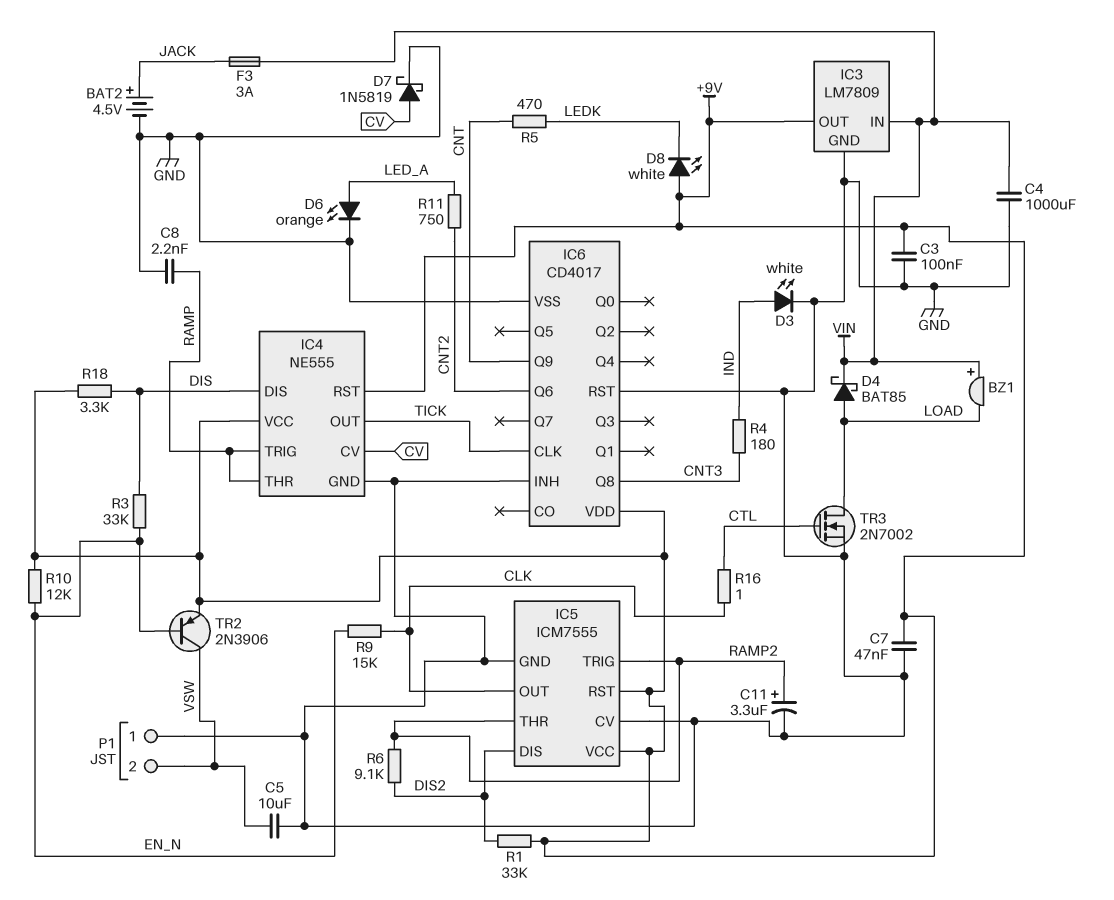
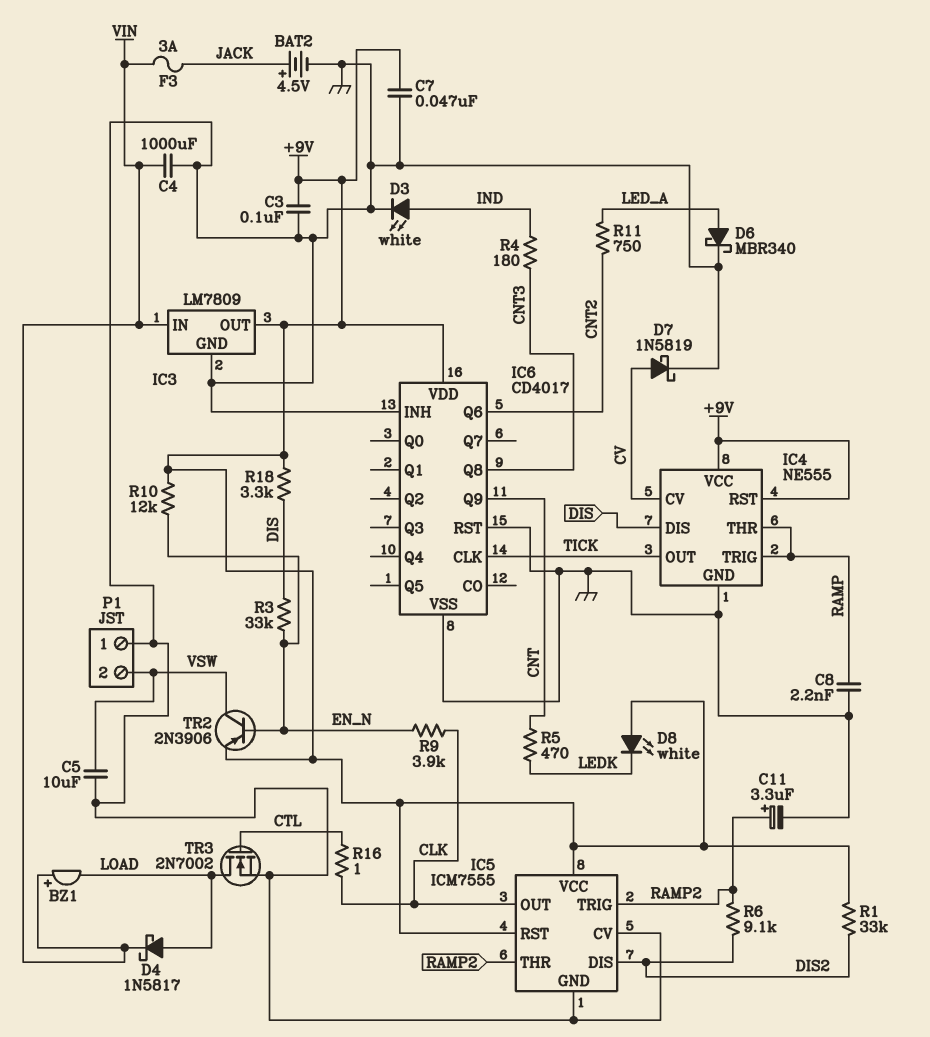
D4: schottky BAT85 (A LOAD, K VIN) -> schottky 1N5817 (A LOAD, K VIN)
D6: LED orange (A LED_A, K GND) -> schottky MBR340 (A LED_A, K GND)
R9: 15k (CLK, EN_N) -> 3.9k (CLK, EN_N)

